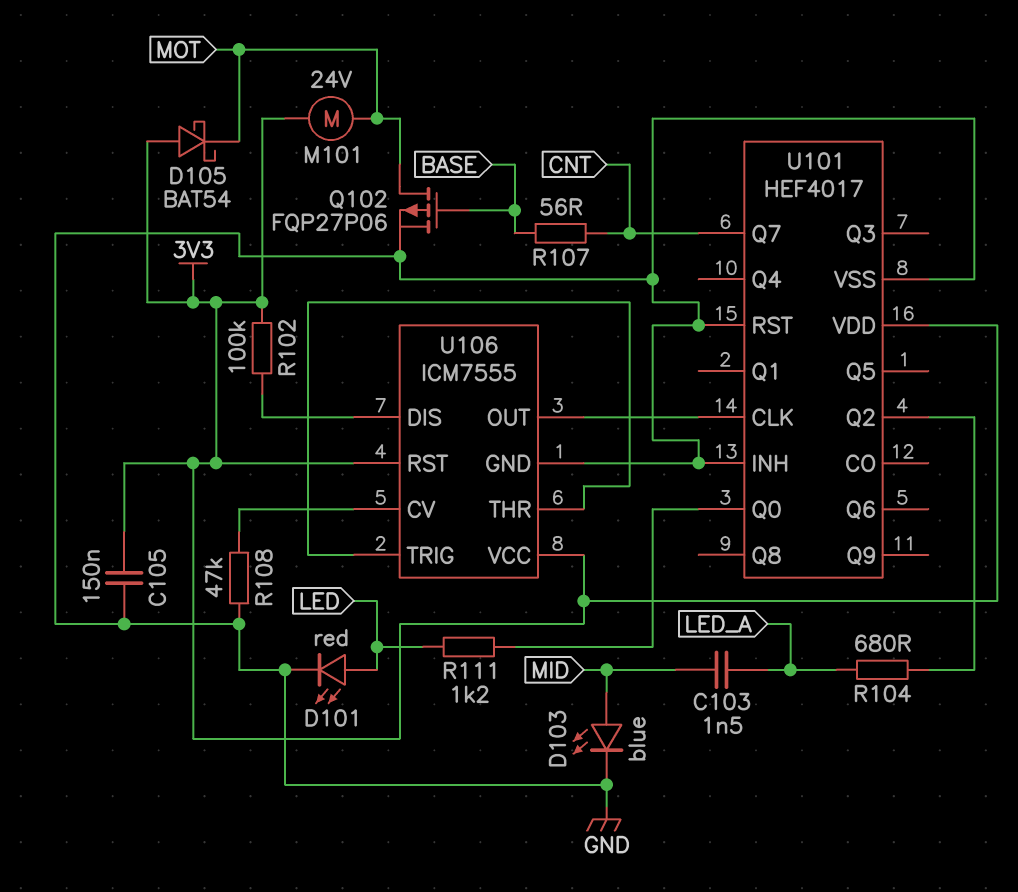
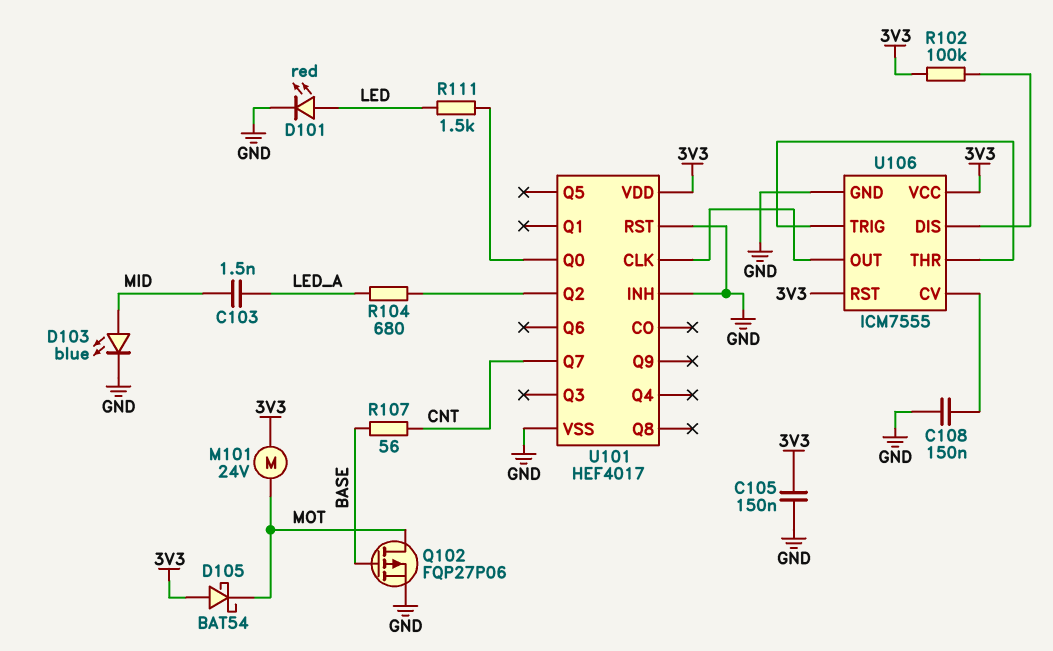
C108: none -> 150nF (GND, U106/CV)
R108: 47k (GND, U106/CV) -> none
R111: 1.2k (LED, U101/Q0) -> 1.5k (LED, U101/Q0)

